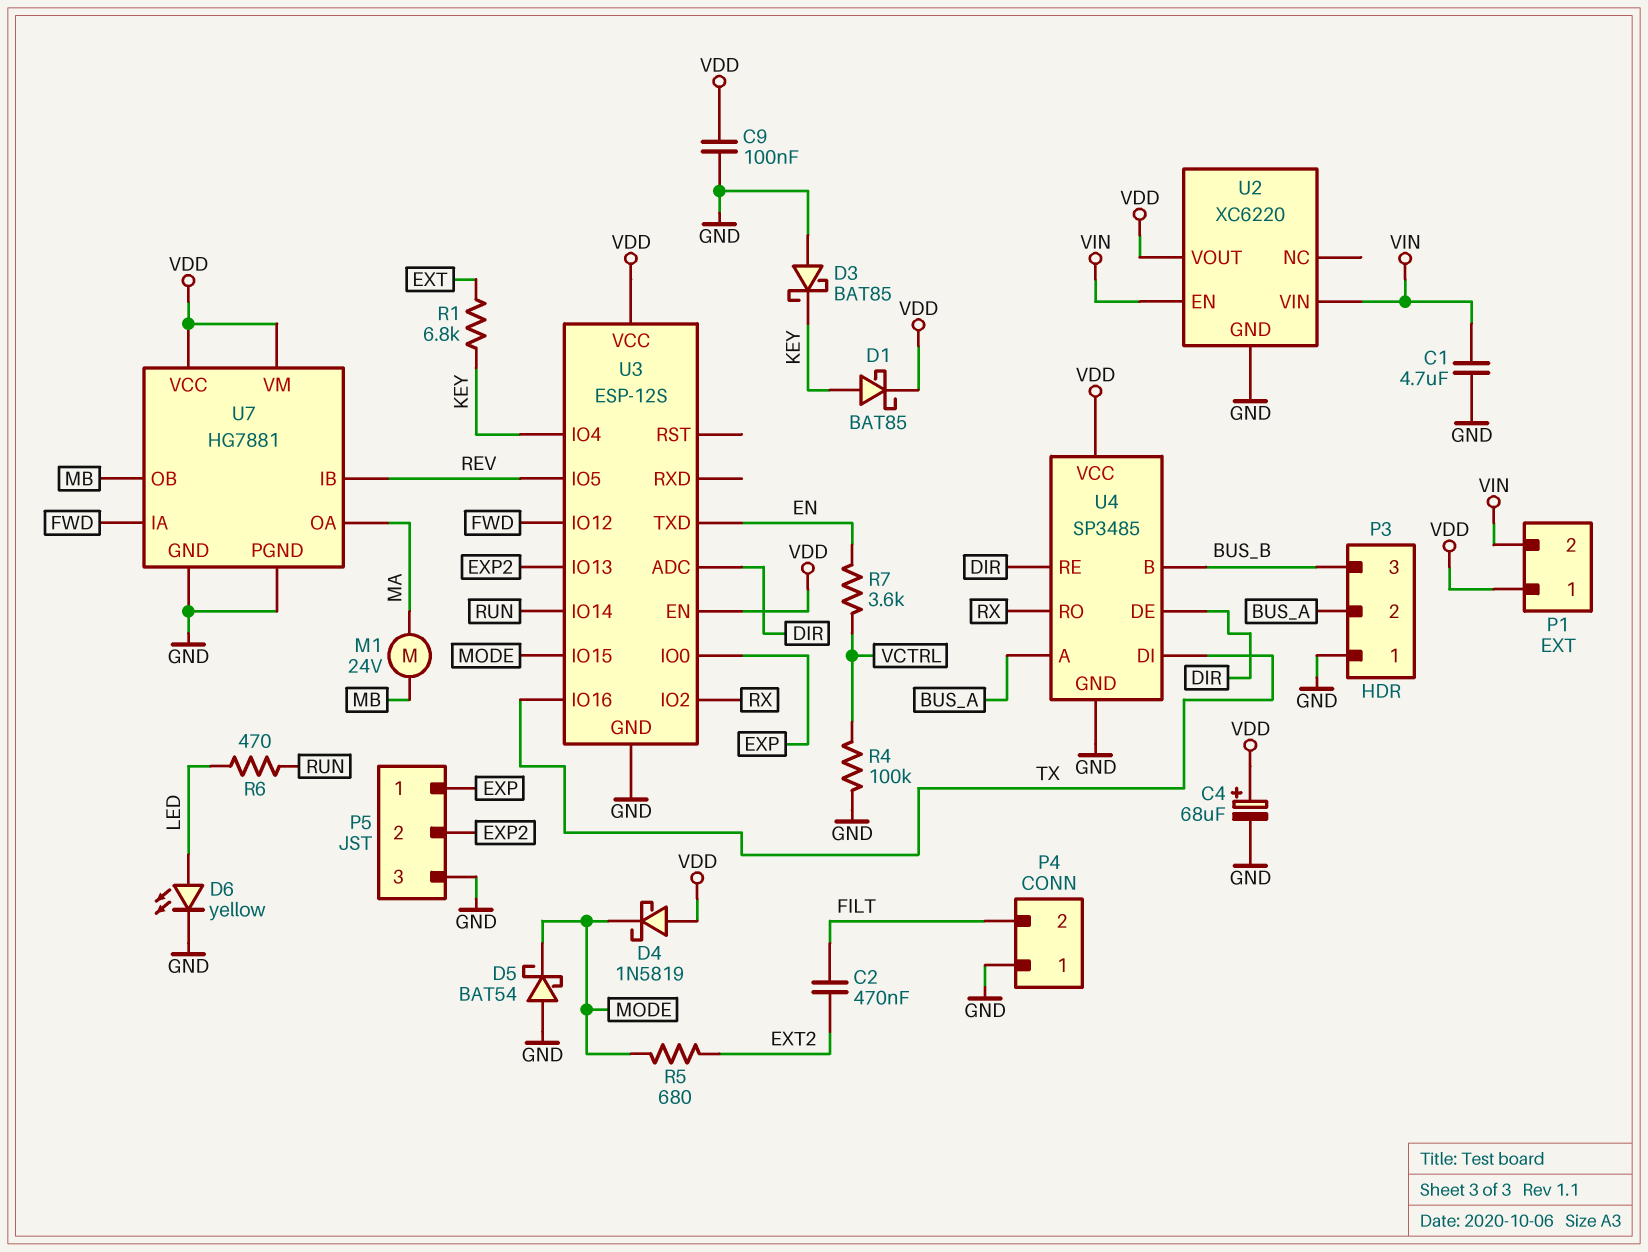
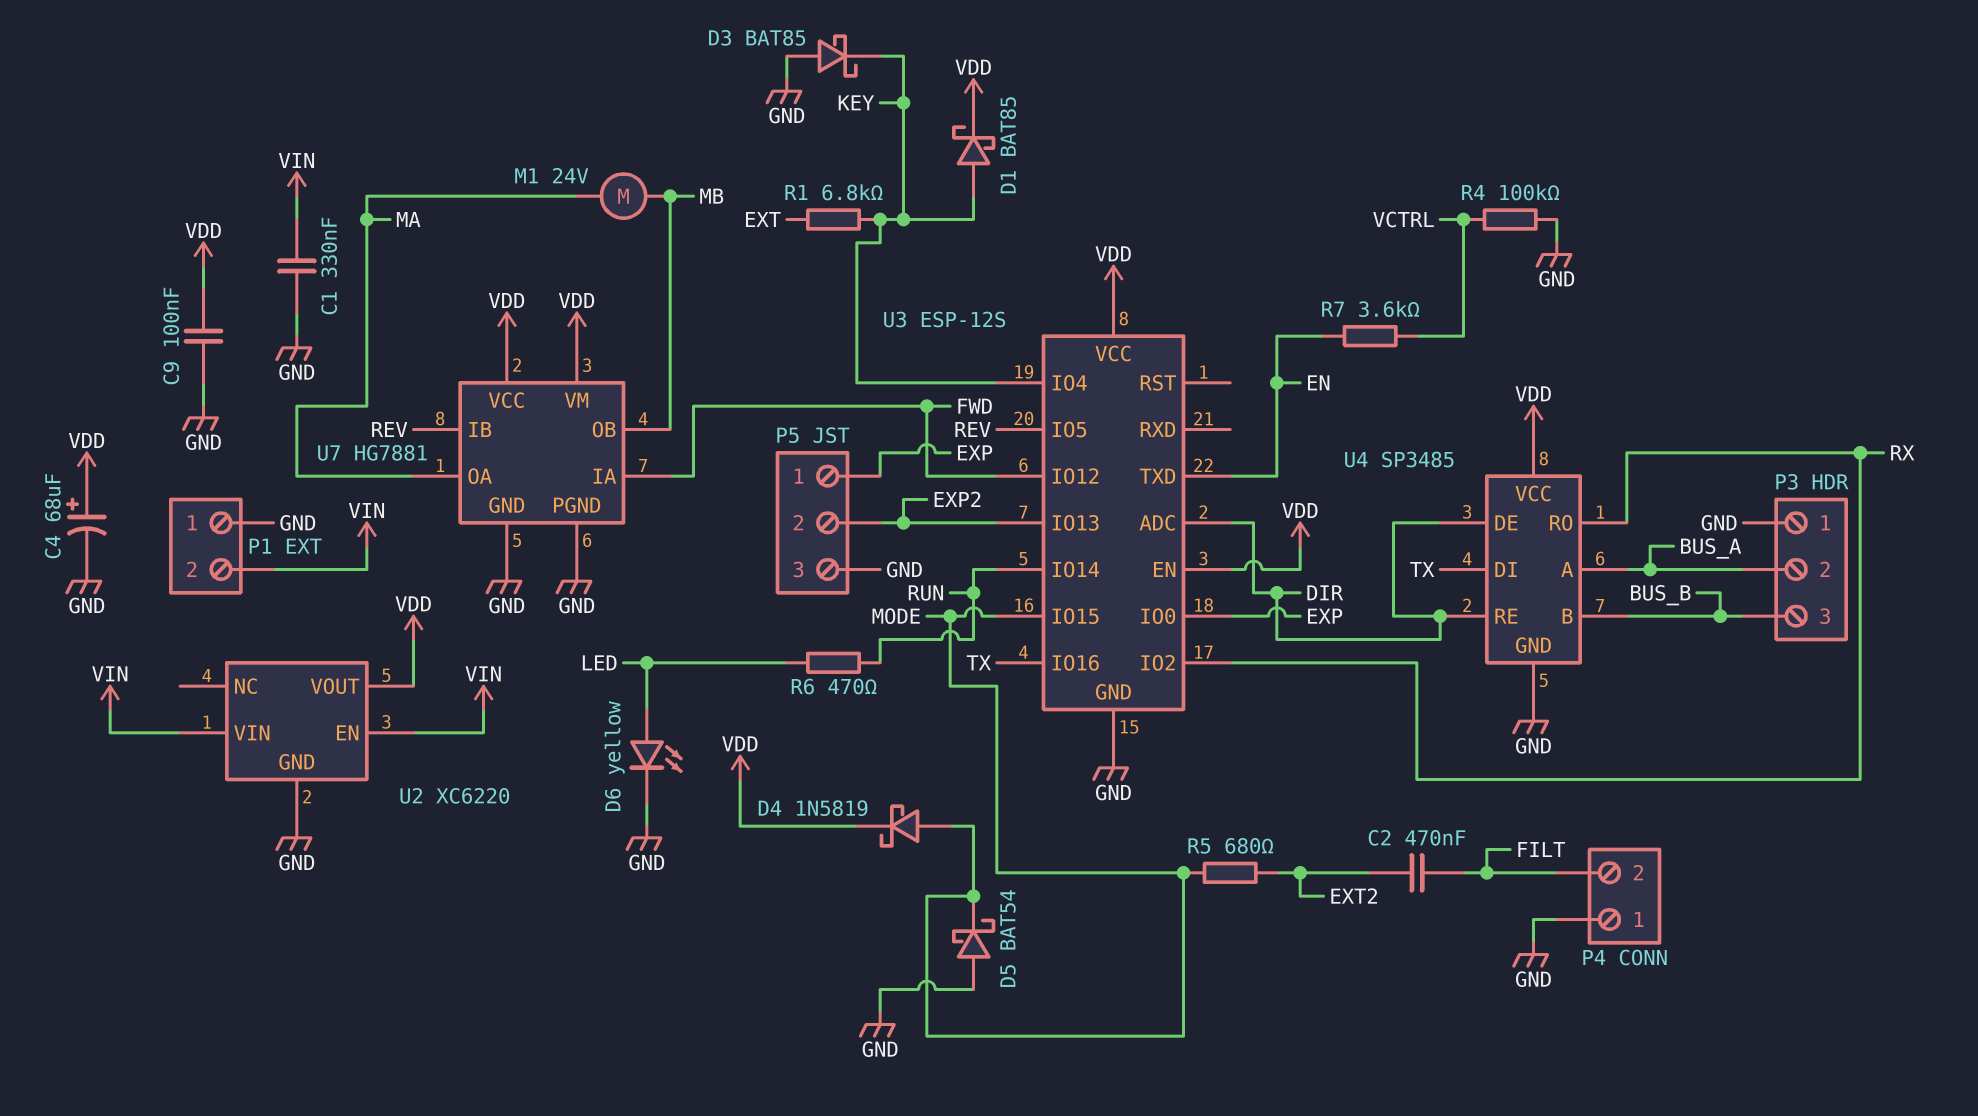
C1: 4.7uF (GND, VIN) -> 330nF (GND, VIN)
D4: schottky 1N5819 (A VDD, K MODE) -> schottky 1N5819 (A MODE, K VDD)
P1 pin 1: VDD -> GND

